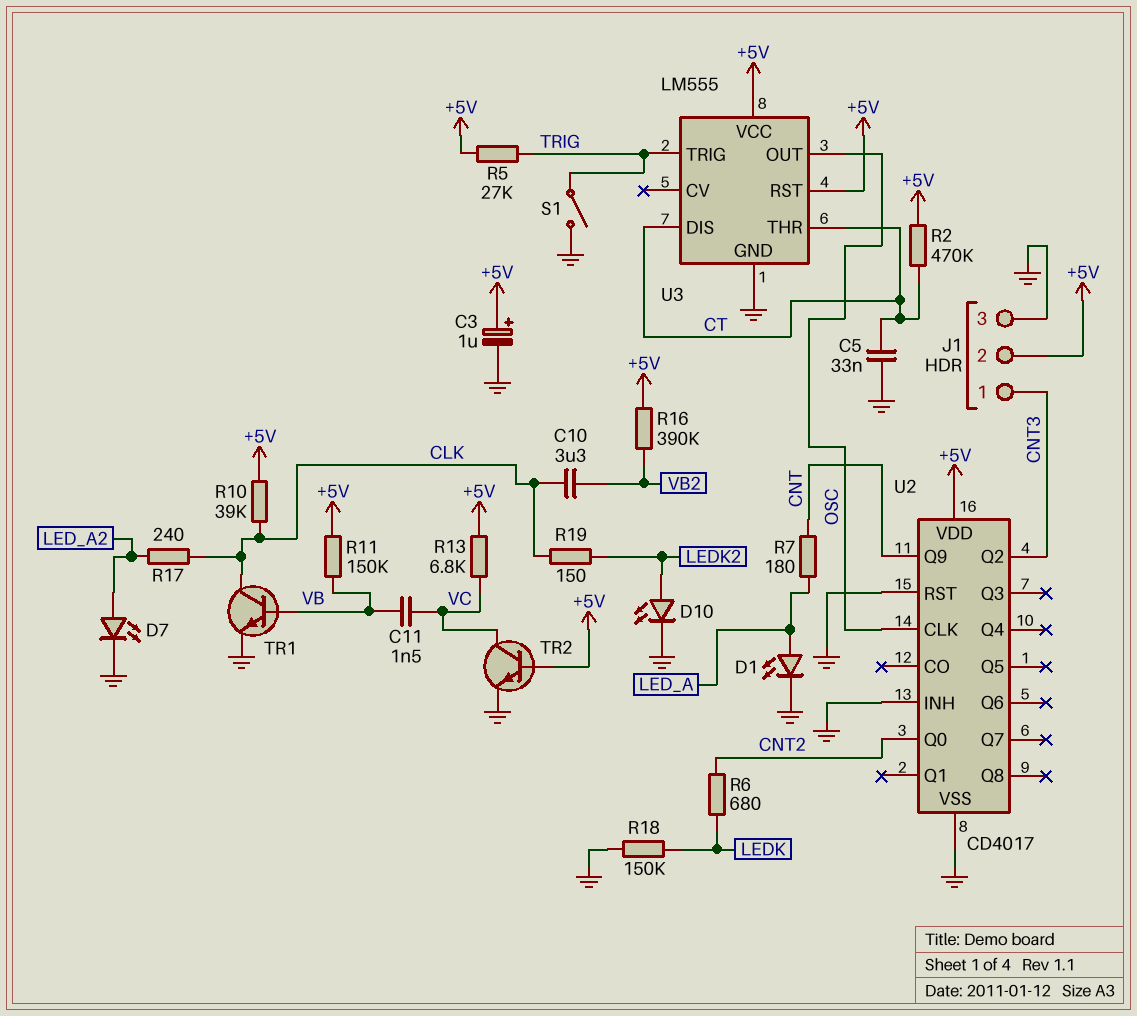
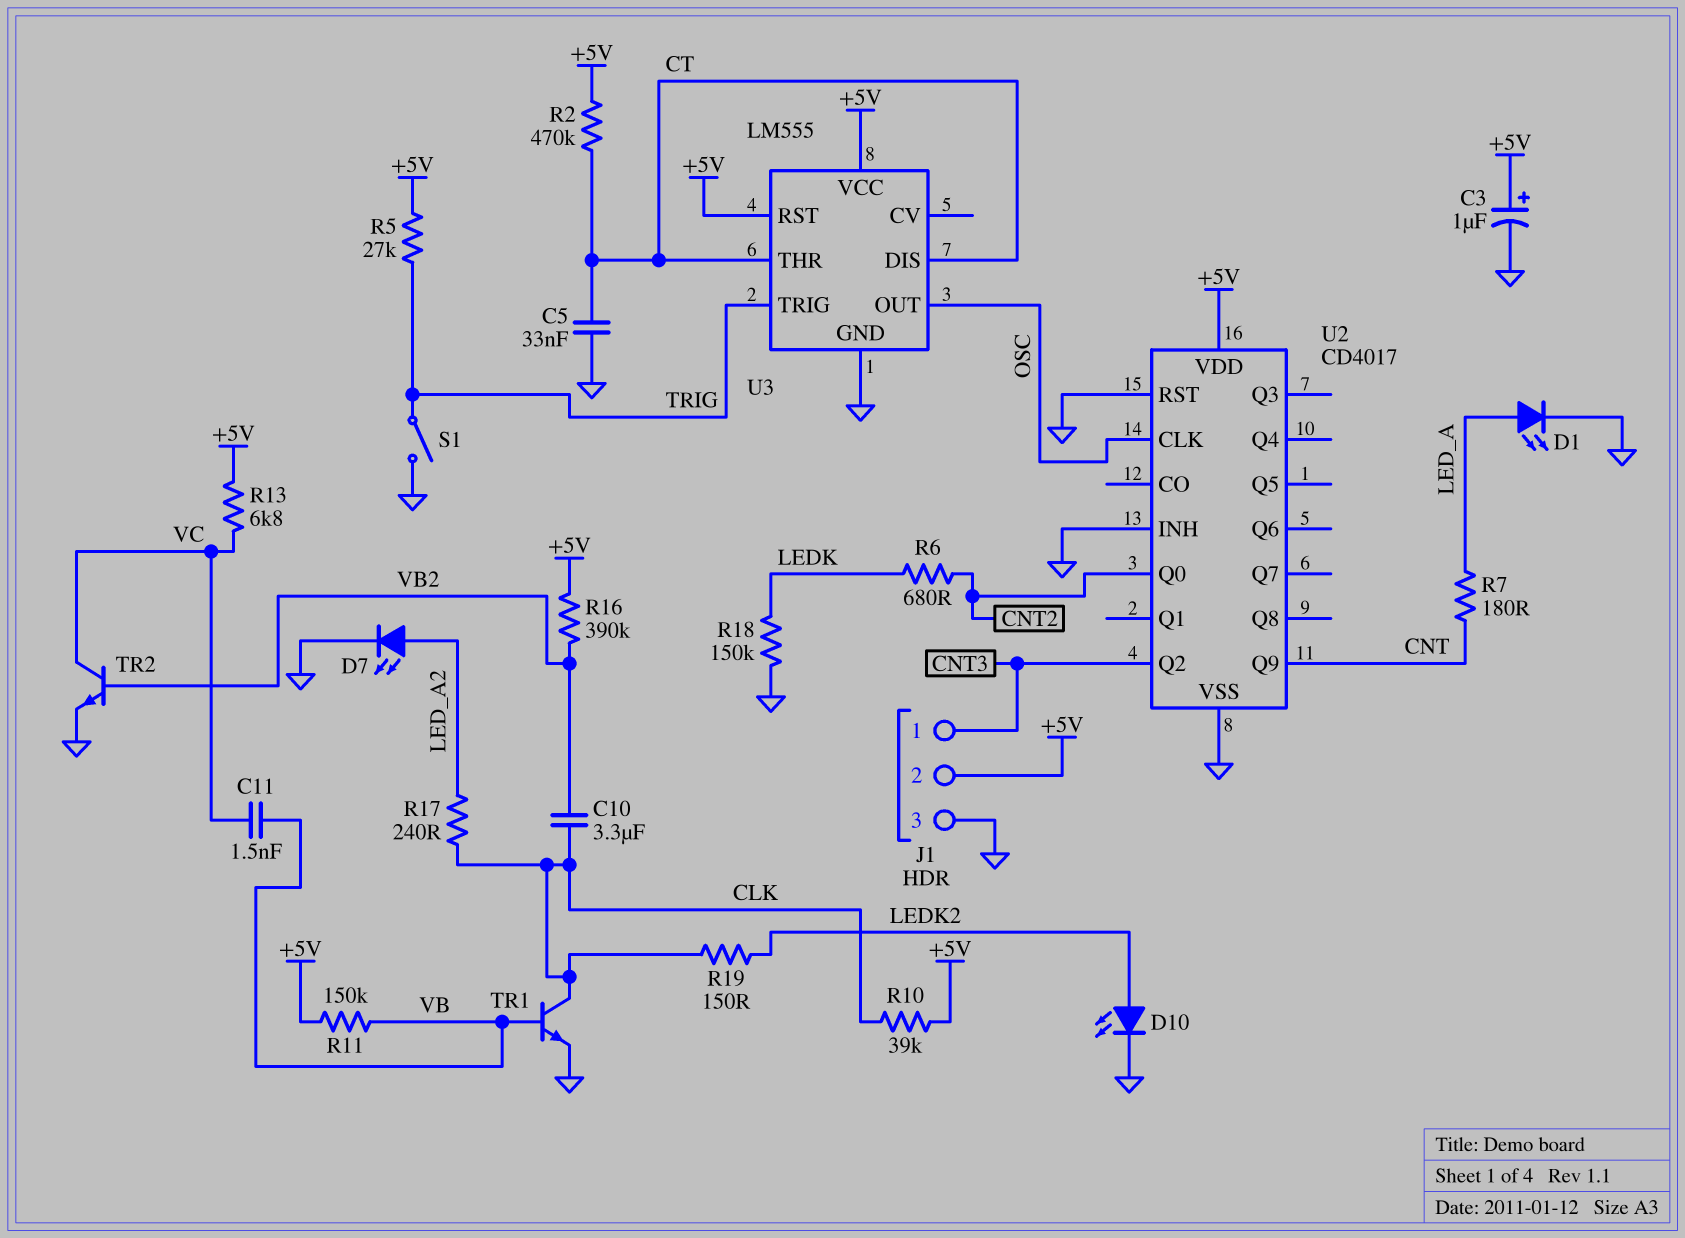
TR2: NPN (B +5V, C VC, E GND) -> NPN (B VB2, C VC, E GND)

